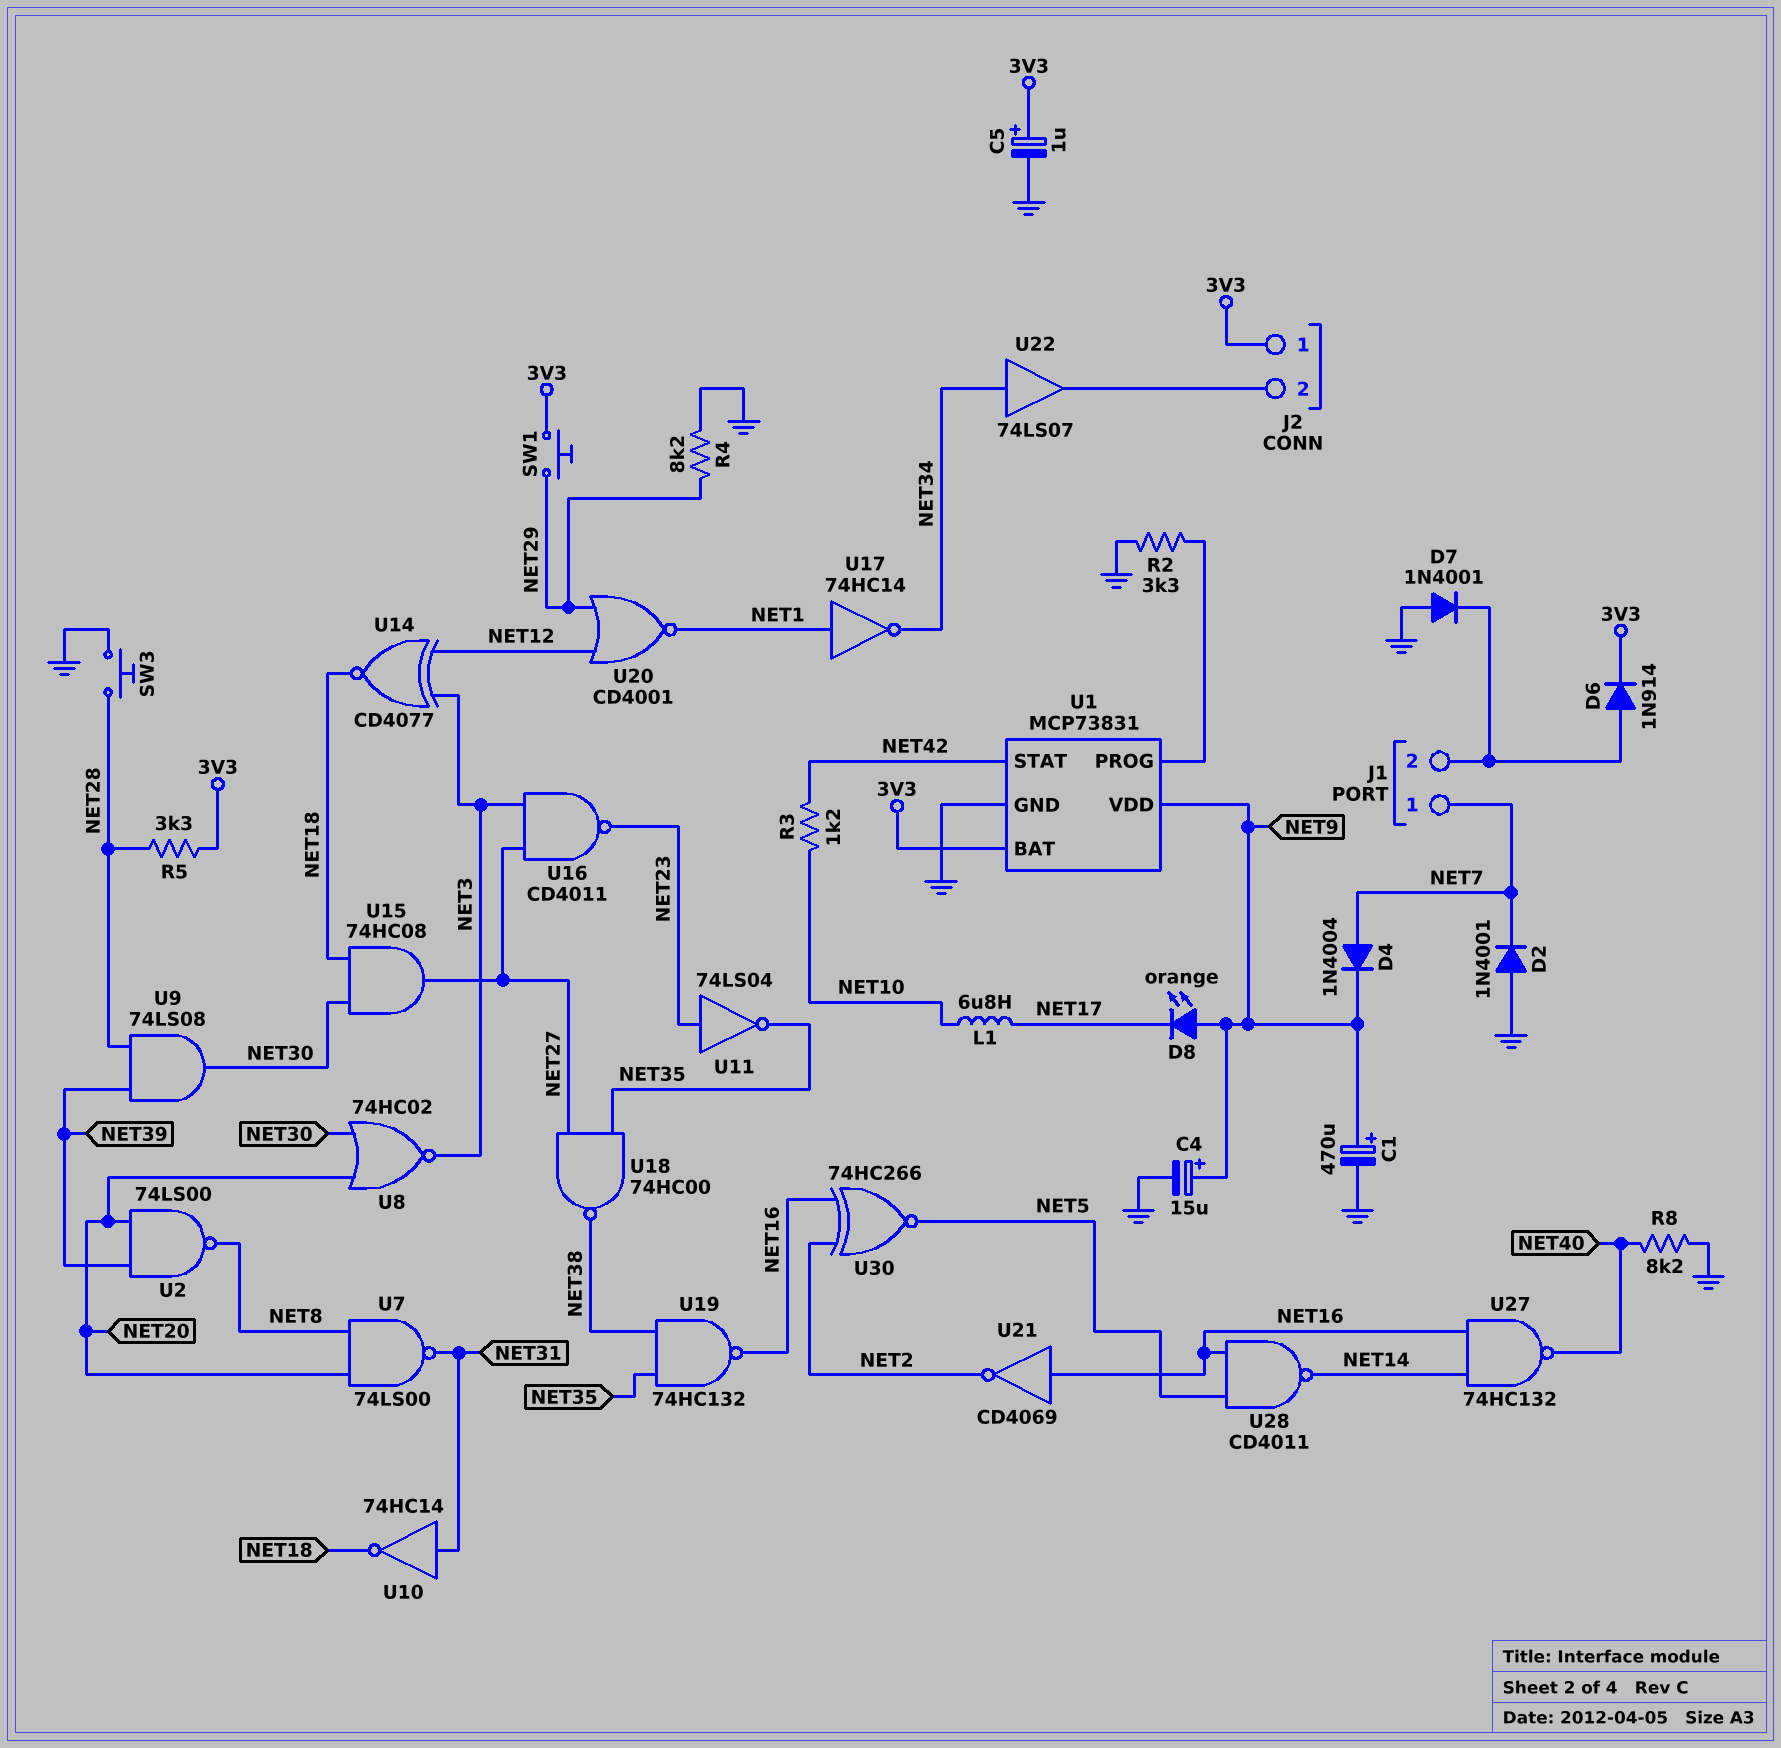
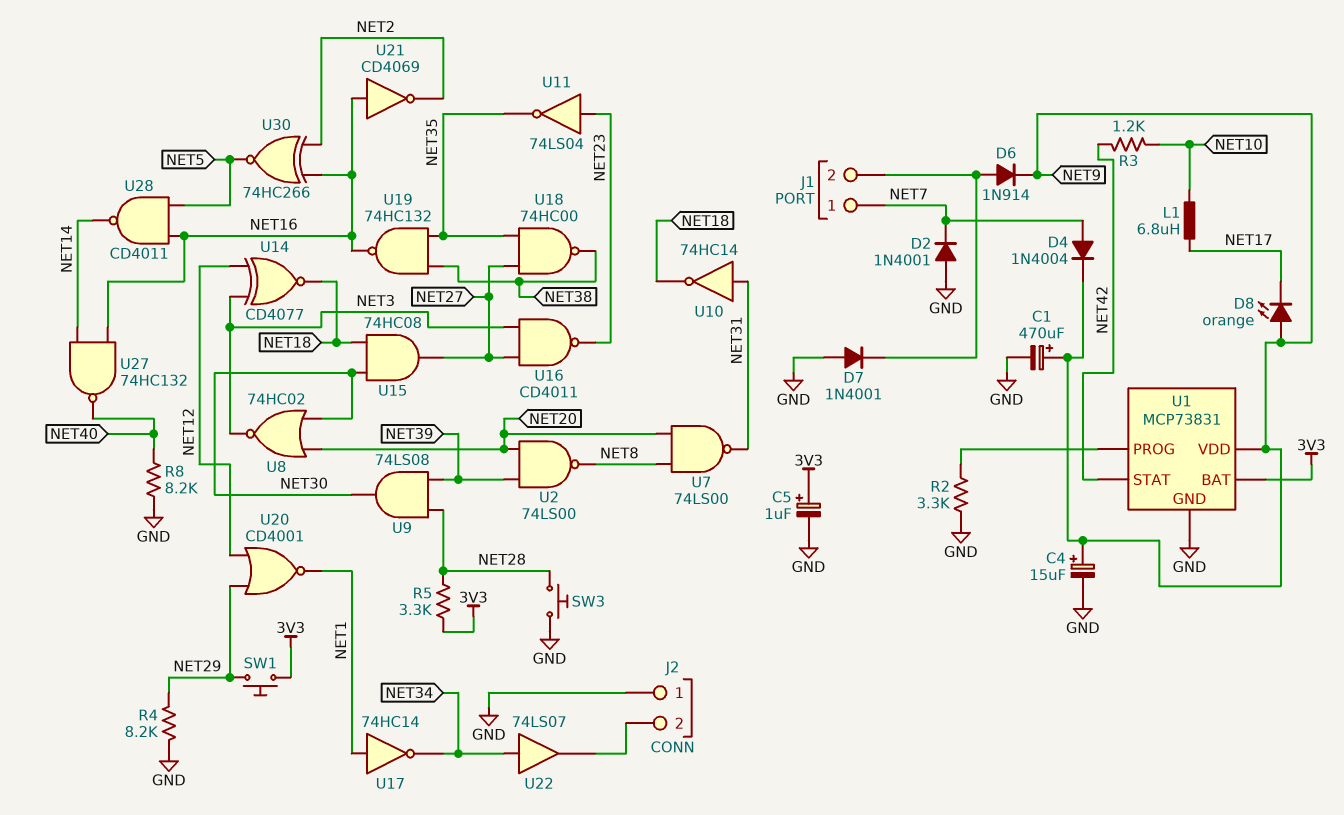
D6: diode 1N914 (A J1/2, K 3V3) -> diode 1N914 (A J1/2, K NET9)
J2 pin 1: 3V3 -> GND

